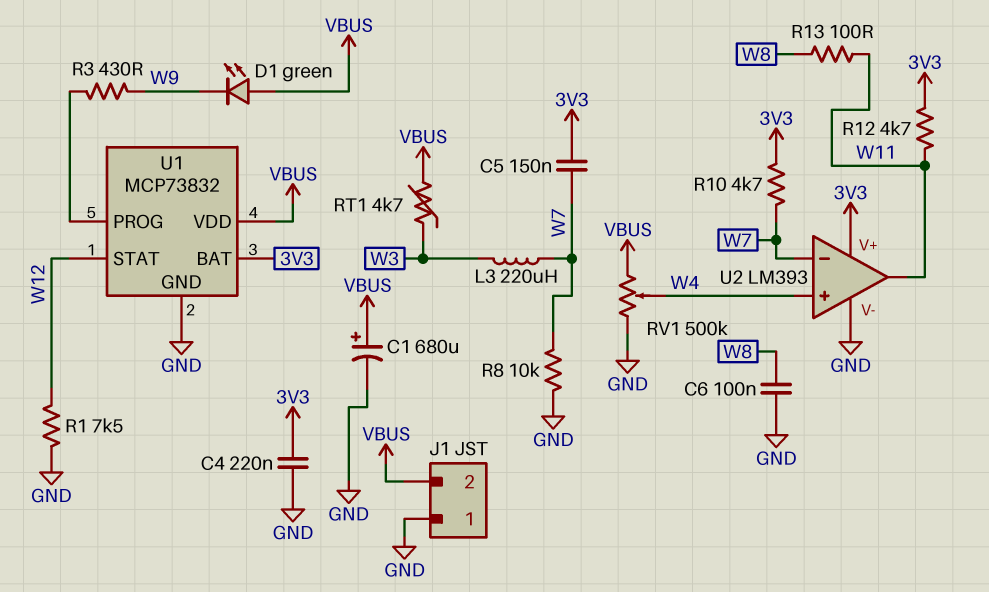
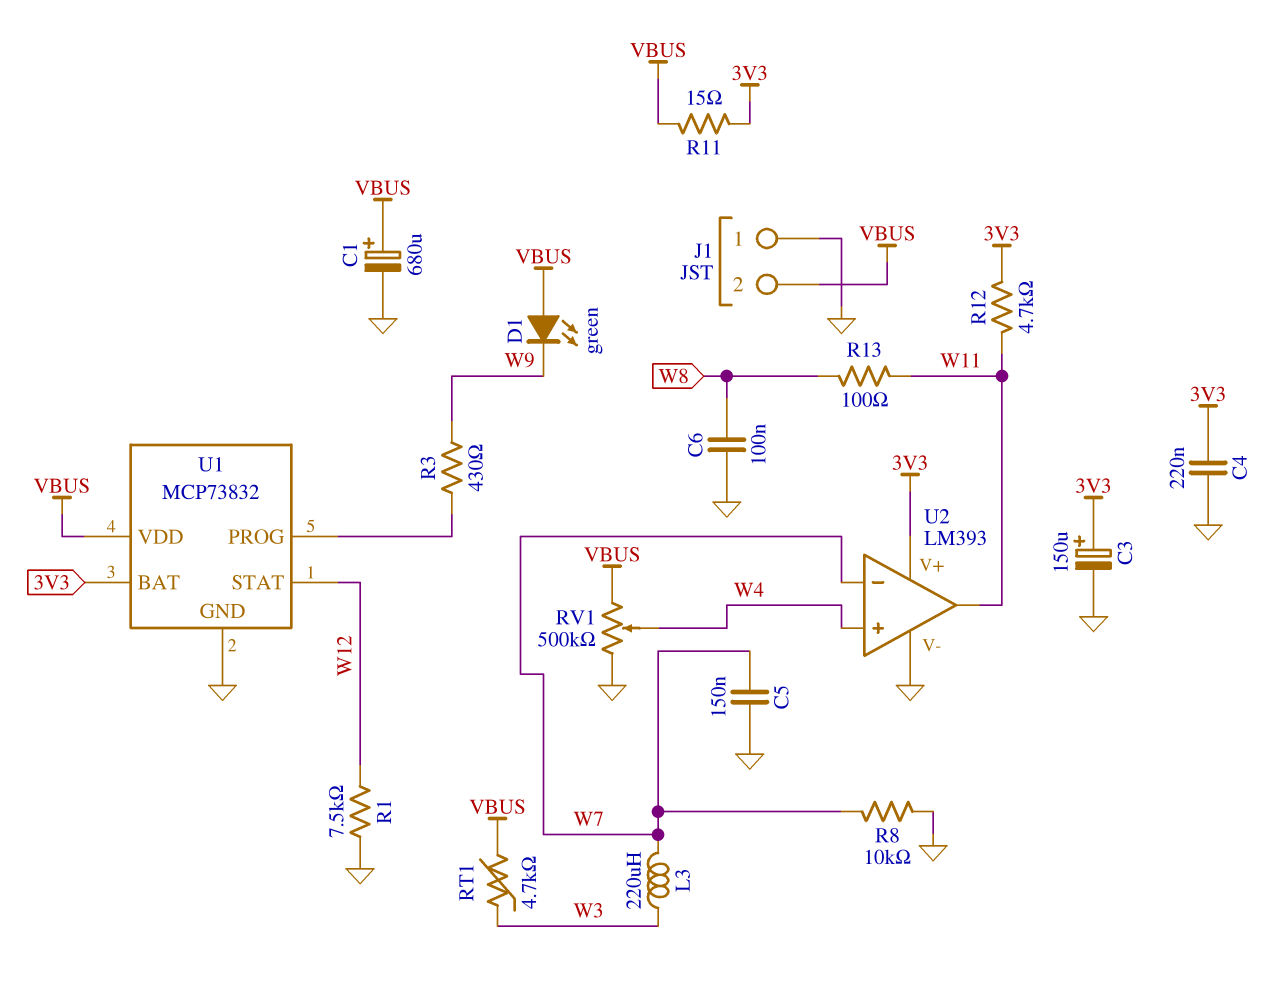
C3: none -> 150uF (plus 3V3, minus GND)
C5: 150nF (3V3, W7) -> 150nF (GND, W7)
R10: 4.7k (3V3, W7) -> none
R11: none -> 15 (3V3, VBUS)

